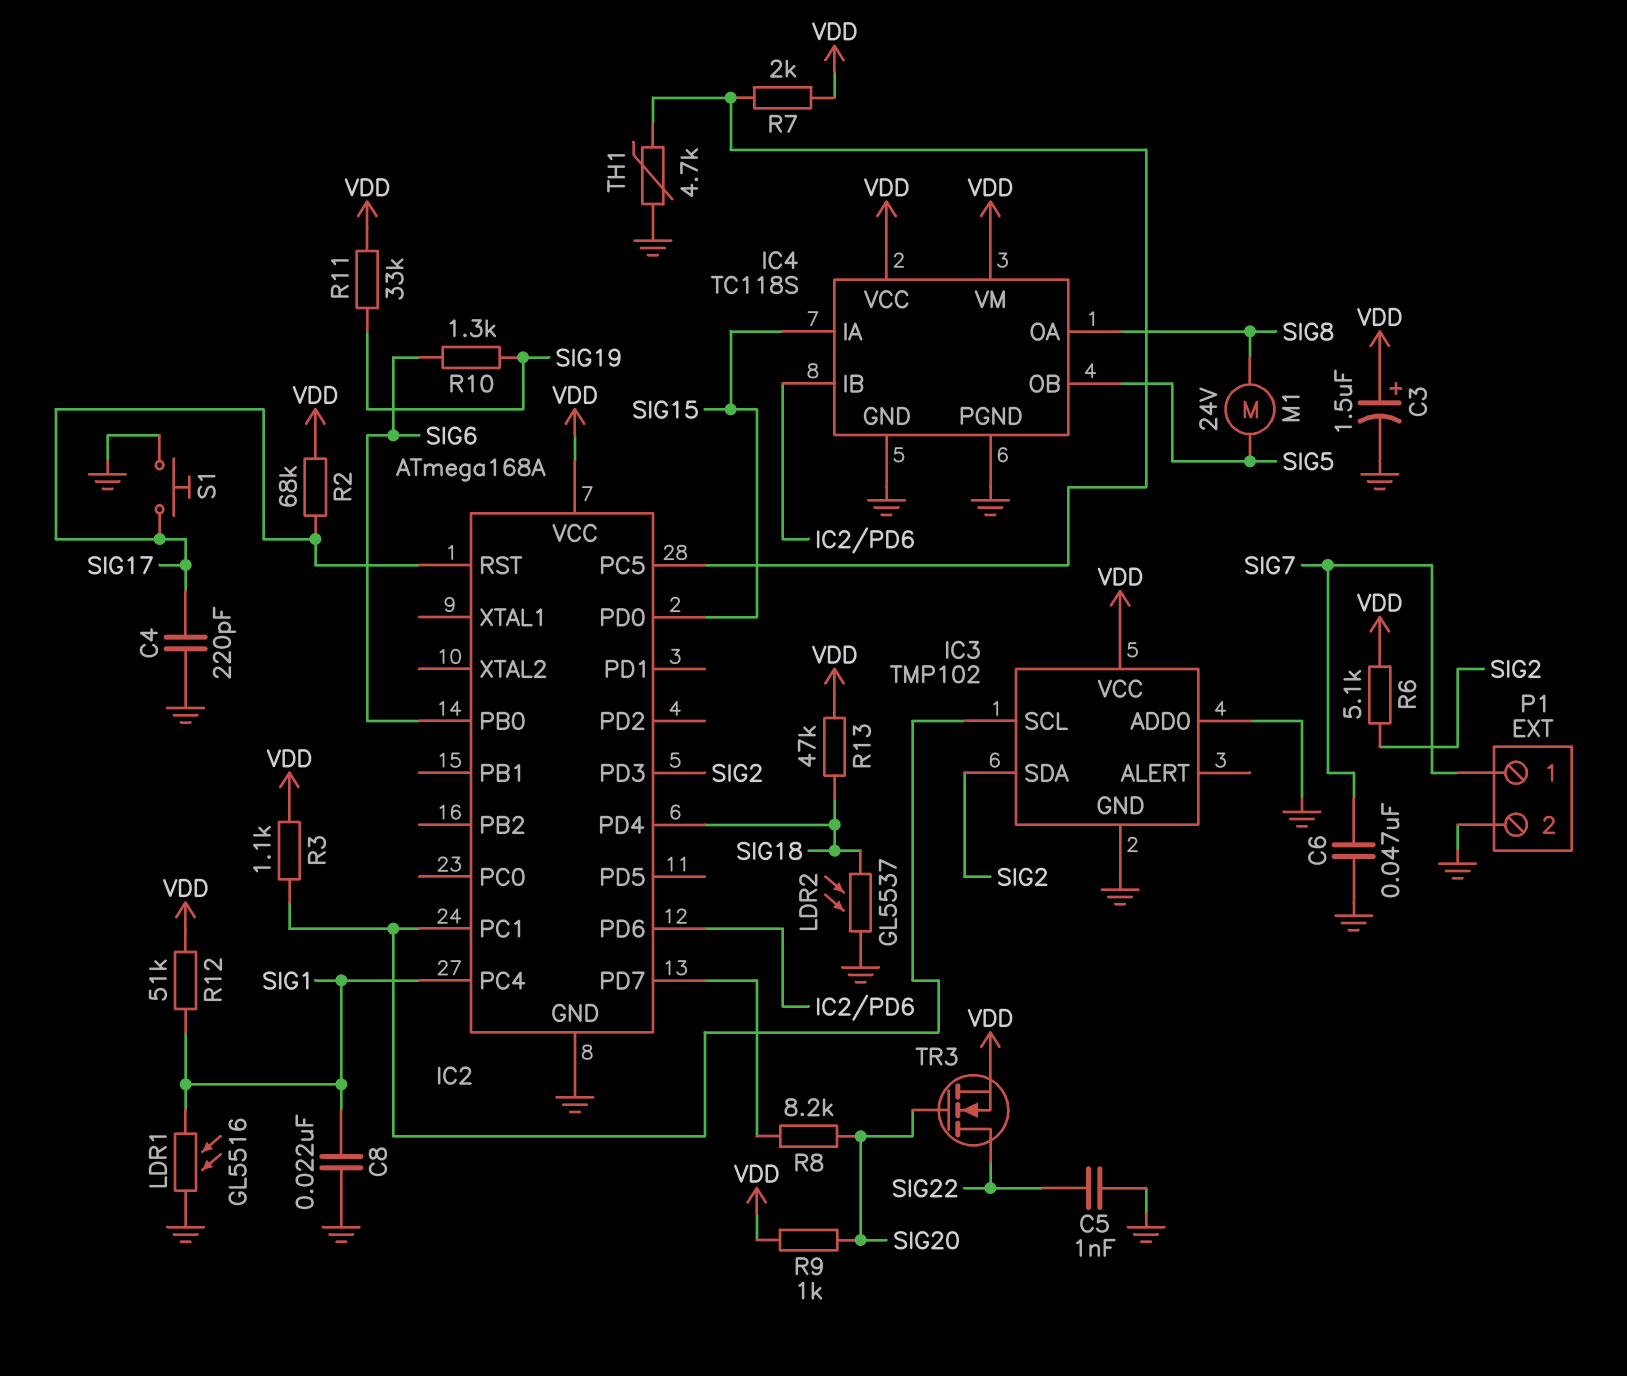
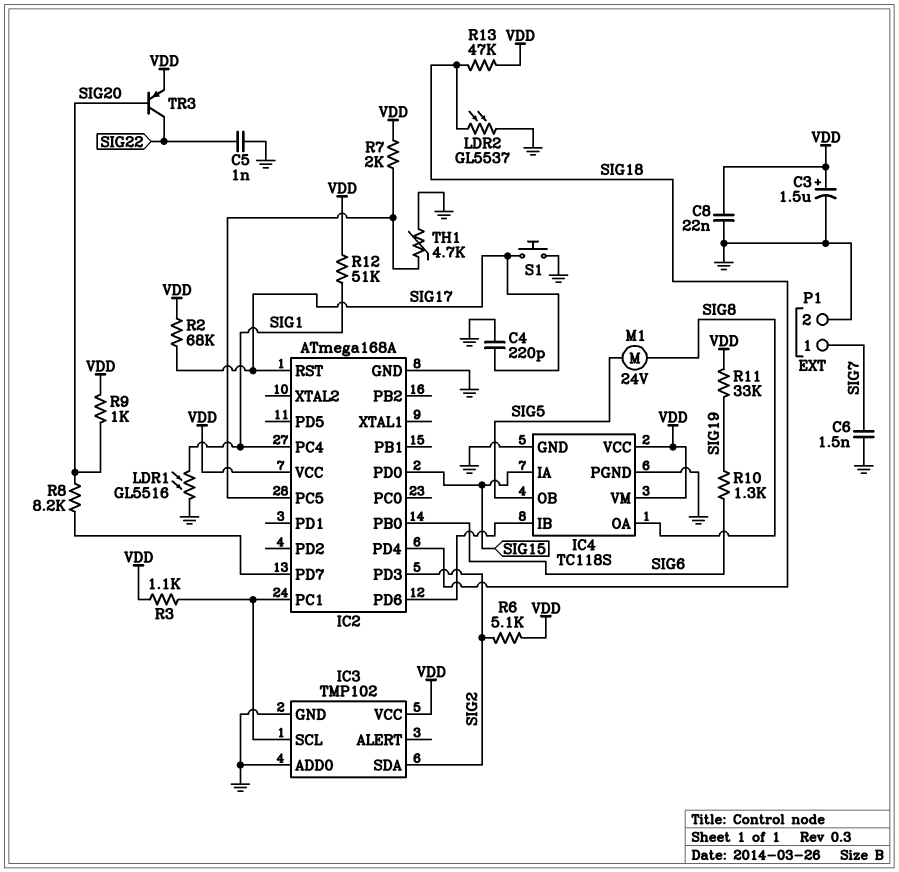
C6: 47nF (GND, SIG7) -> 1.5nF (GND, SIG7)
C8: 22nF (GND, SIG1) -> 22nF (GND, VDD)
TR3: NMOS (G SIG20, D SIG22, S VDD) -> PNP (B SIG20, C SIG22, E VDD)

